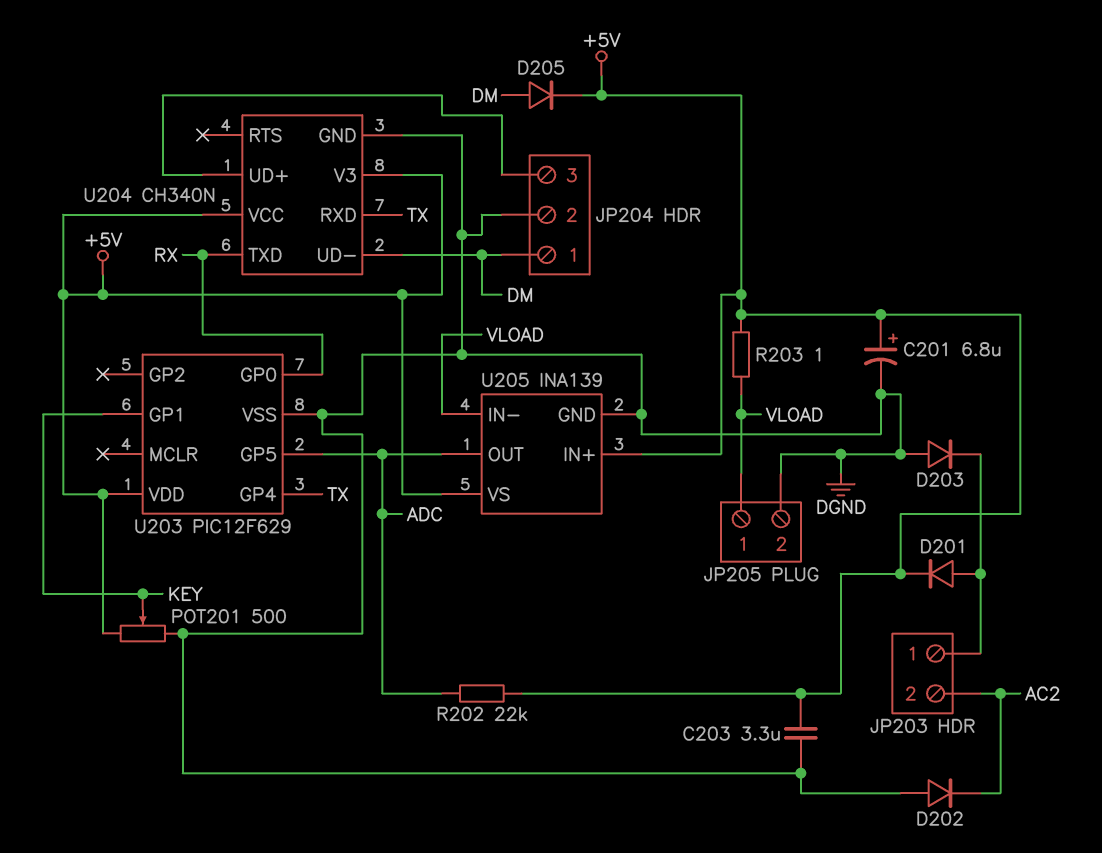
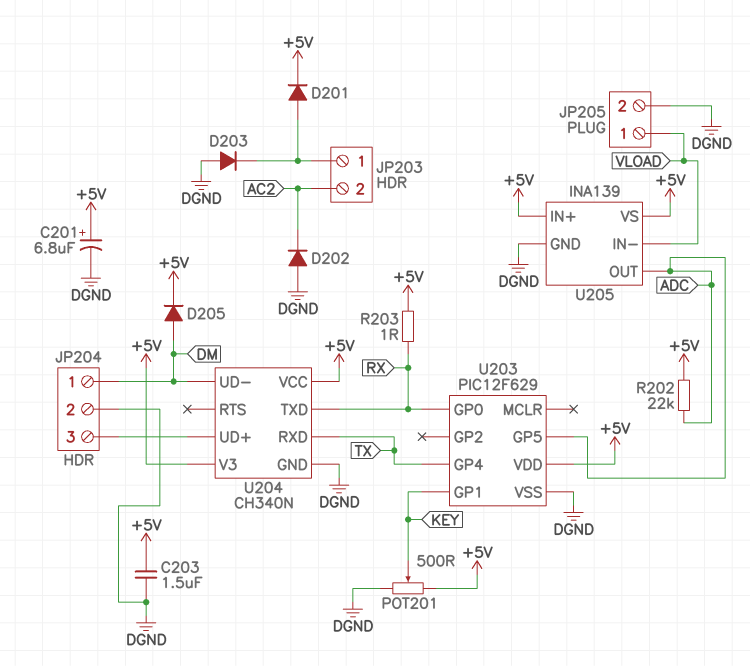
C203: 3.3uF (+5V, DGND) -> 1.5uF (+5V, DGND)
R203: 1 (+5V, VLOAD) -> 1 (+5V, RX)

